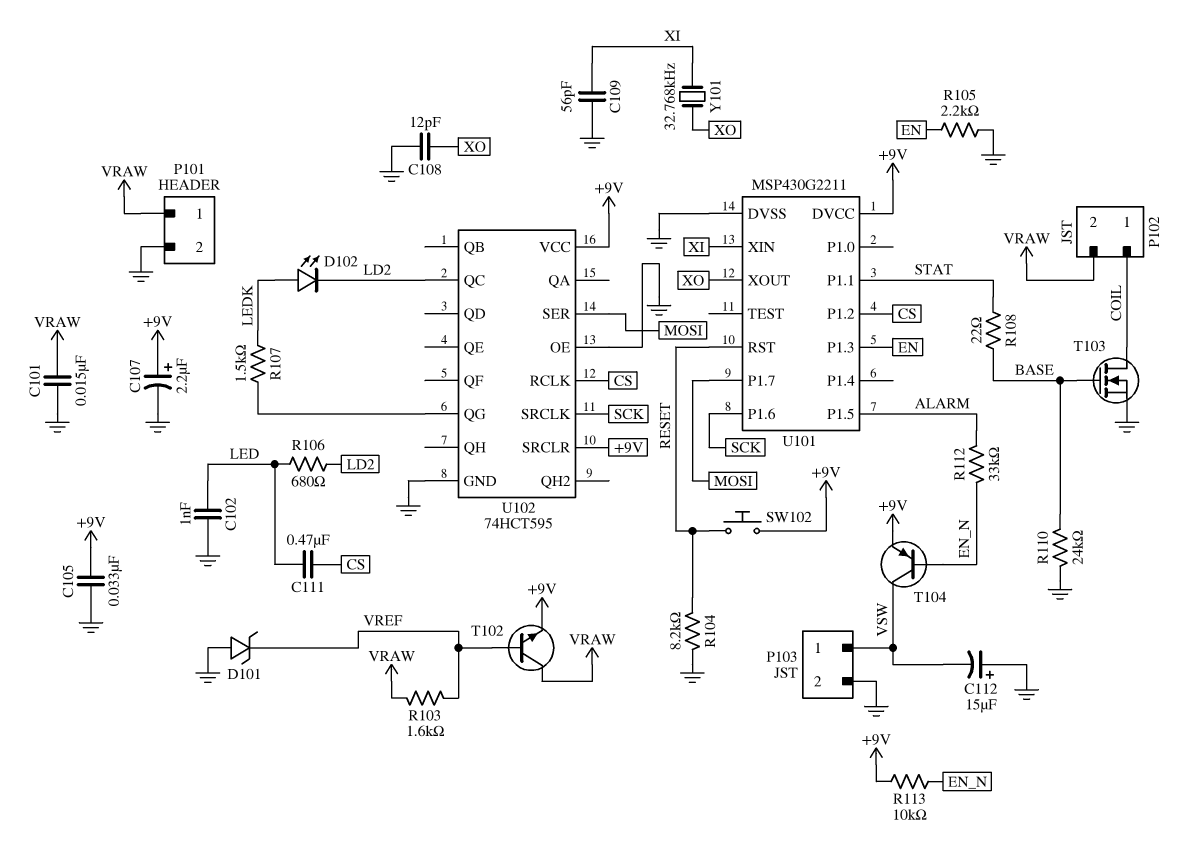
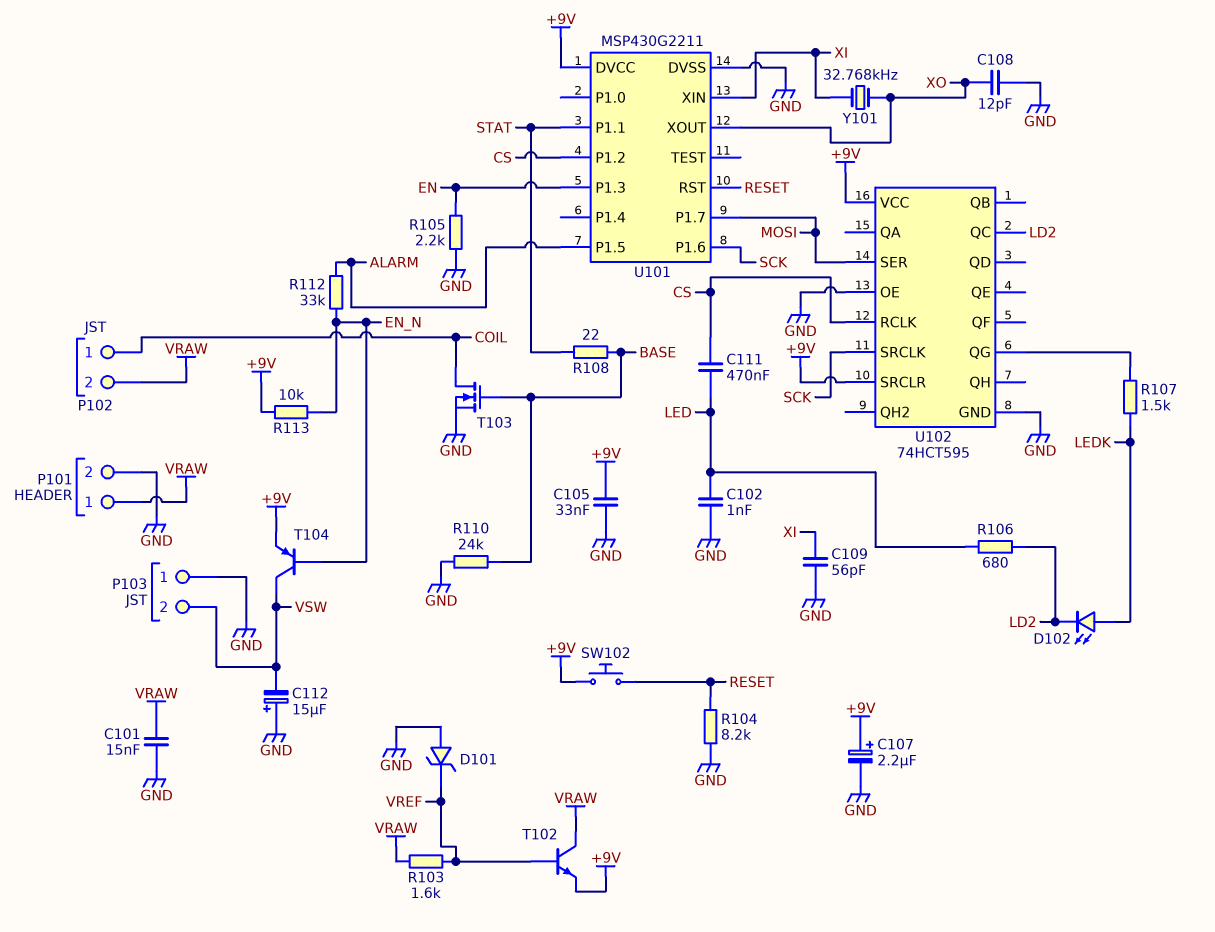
P103 pin 1: VSW -> GND
P103 pin 2: GND -> VSW

